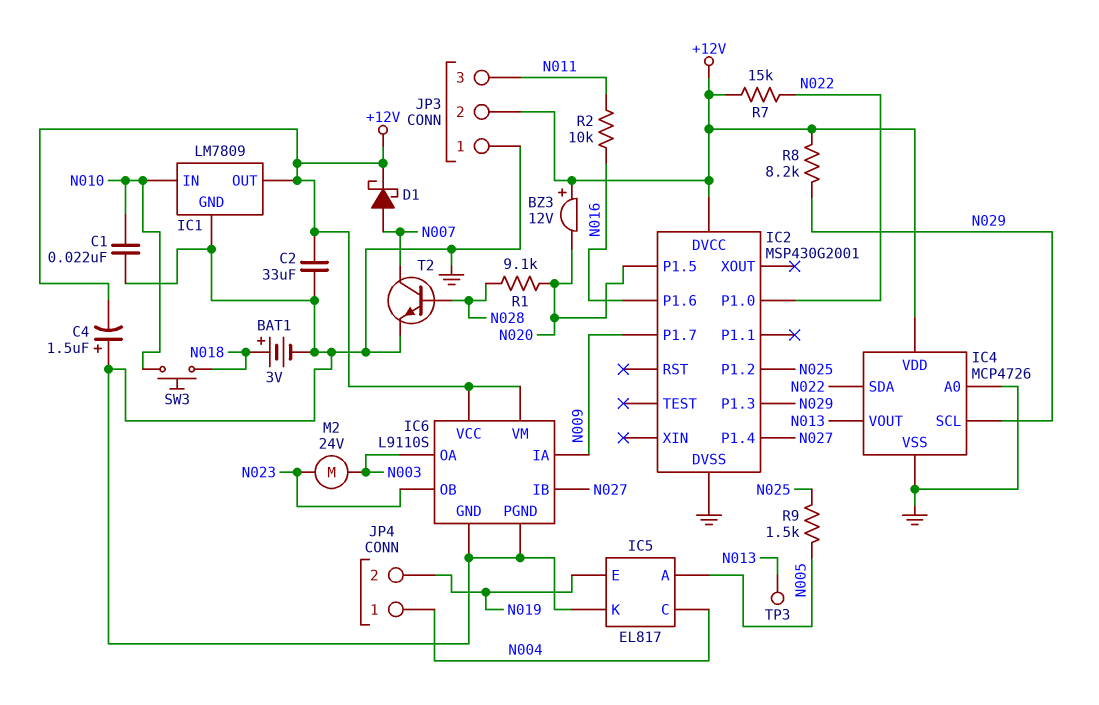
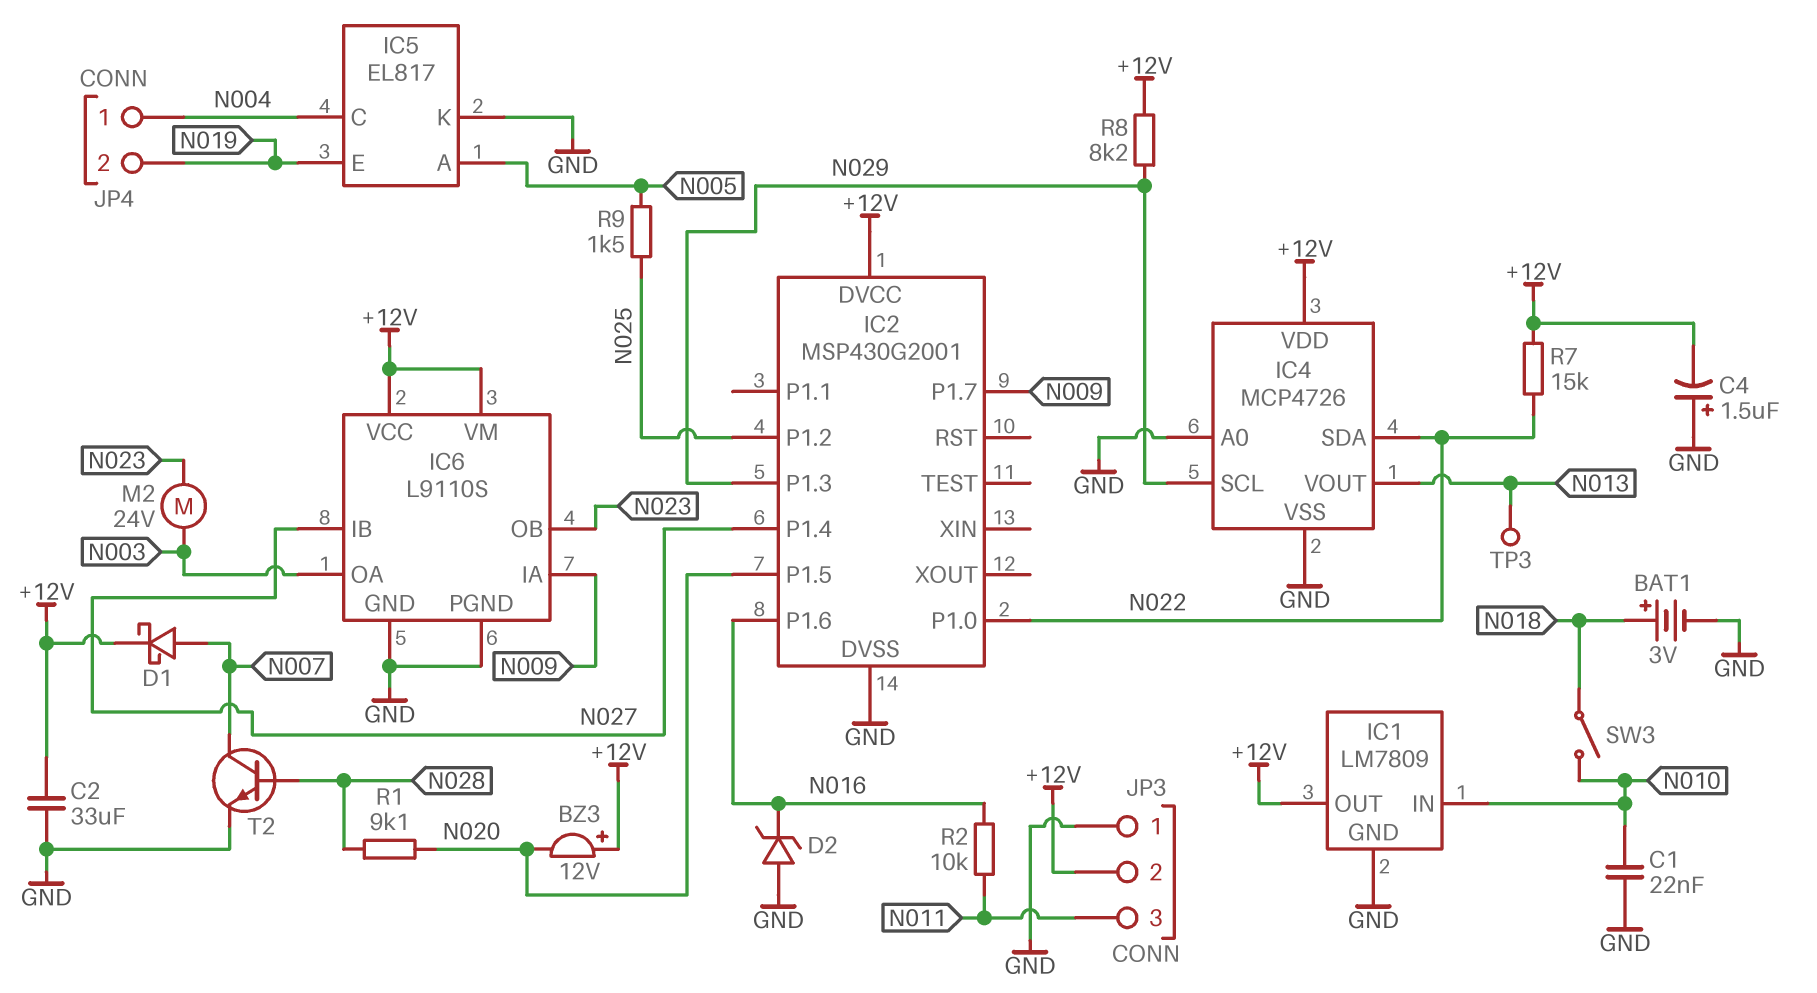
D2: none -> zener (A GND, K N016)
SW3: button (N010, N018) -> switch (N010, N018)

